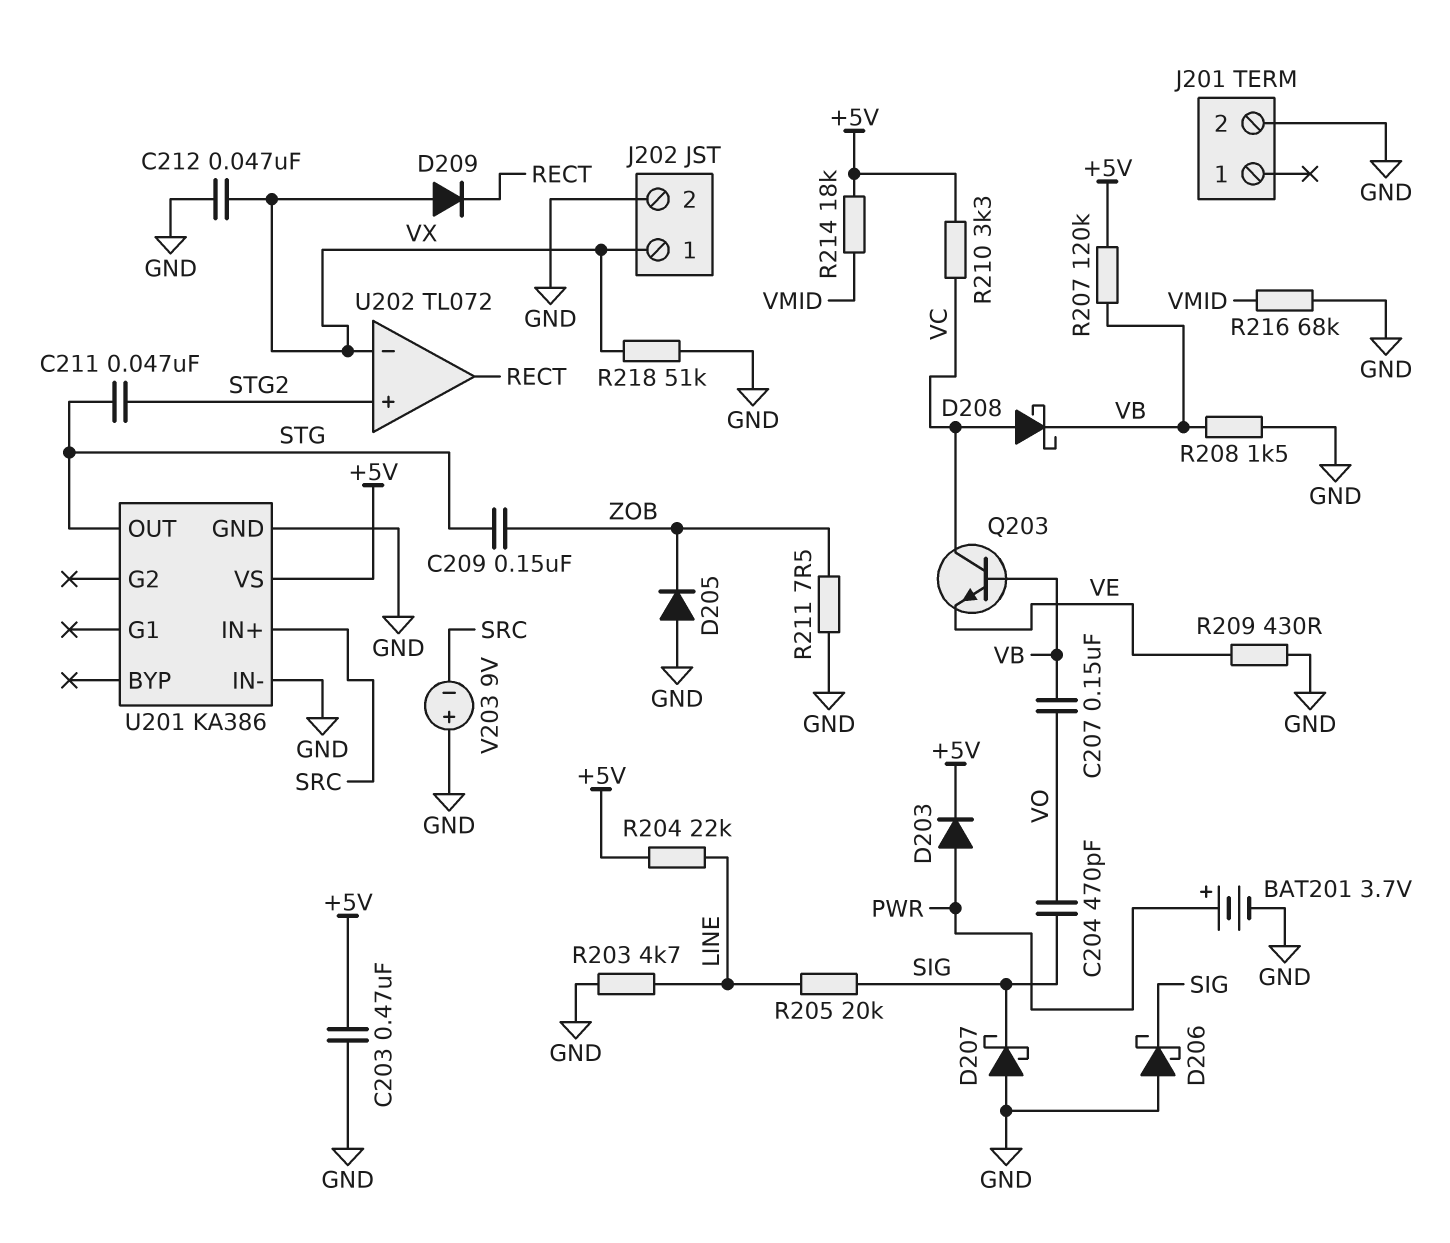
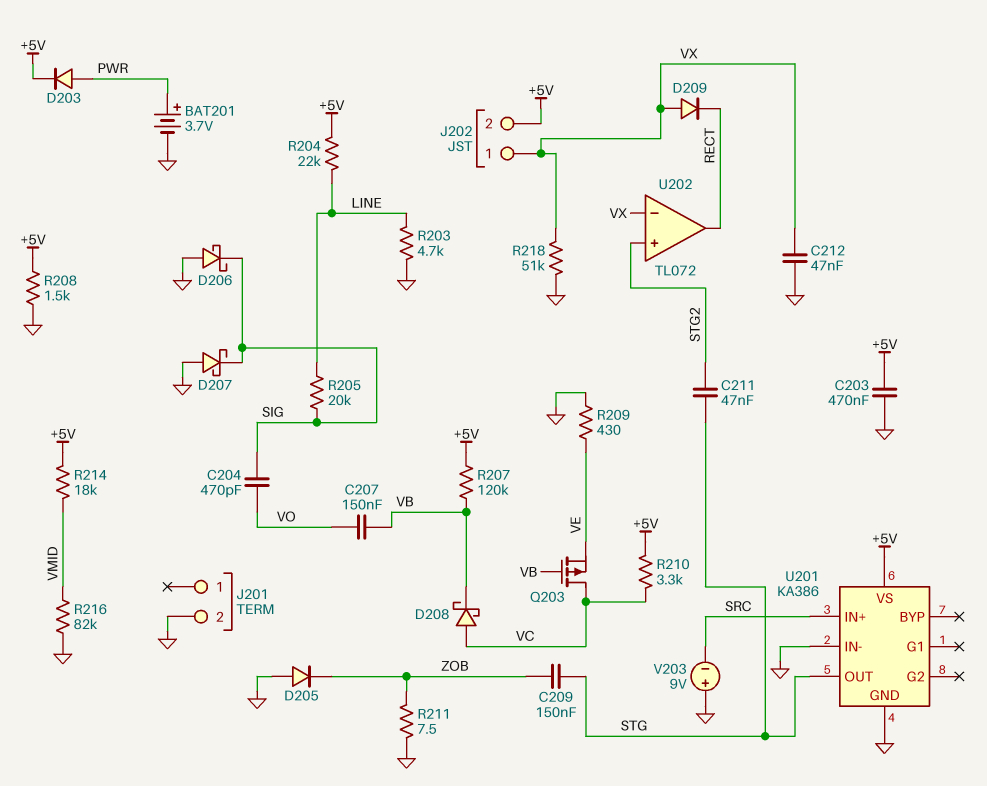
J202 pin 2: GND -> +5V
Q203: NPN (B VB, C VC, E VE) -> PMOS (G VB, D VC, S VE)
R208: 1.5k (GND, VB) -> 1.5k (+5V, GND)
R216: 68k (GND, VMID) -> 82k (GND, VMID)

